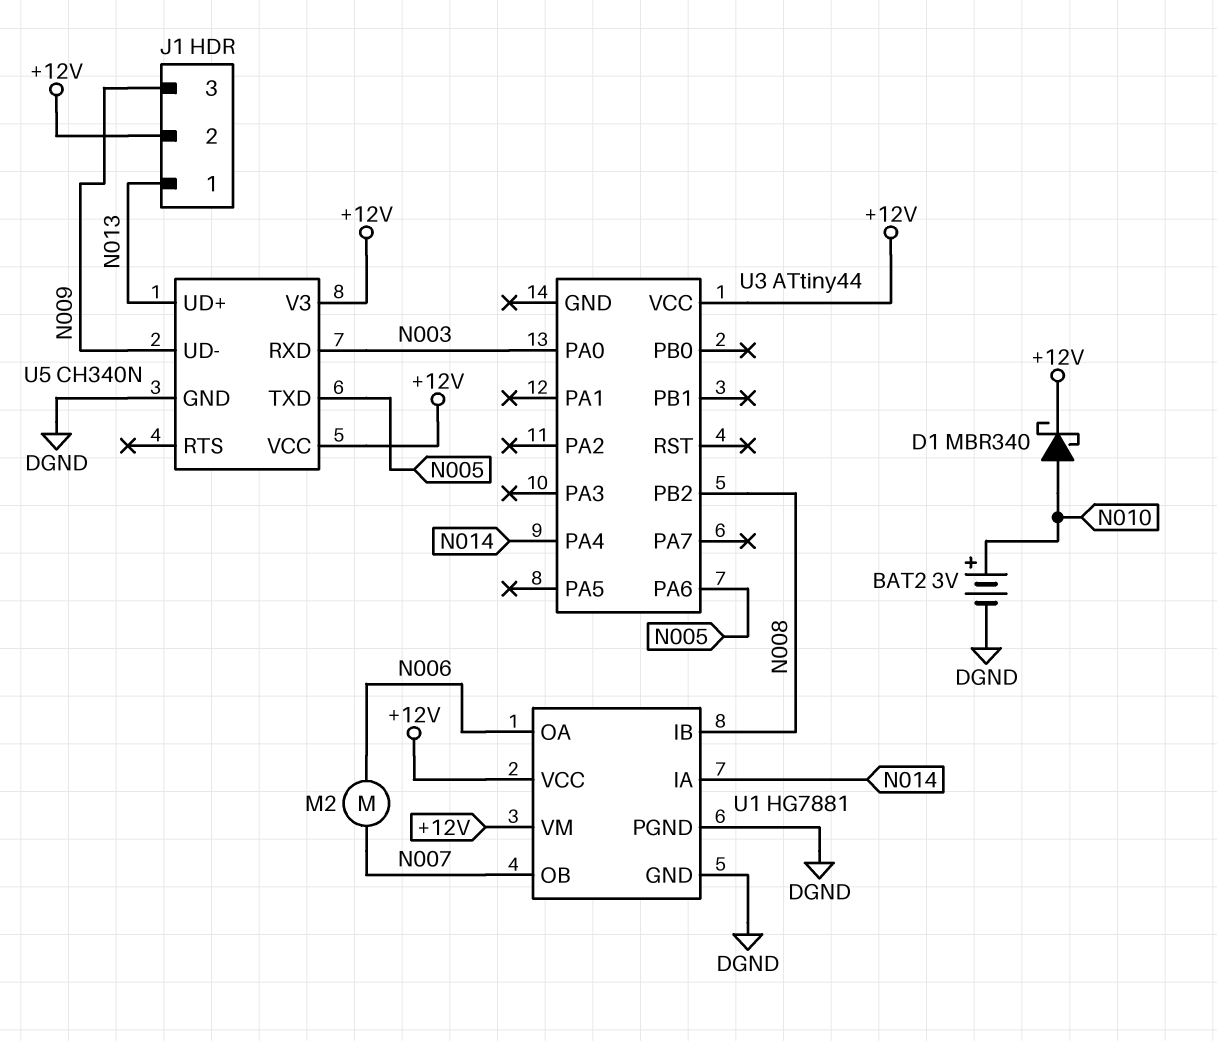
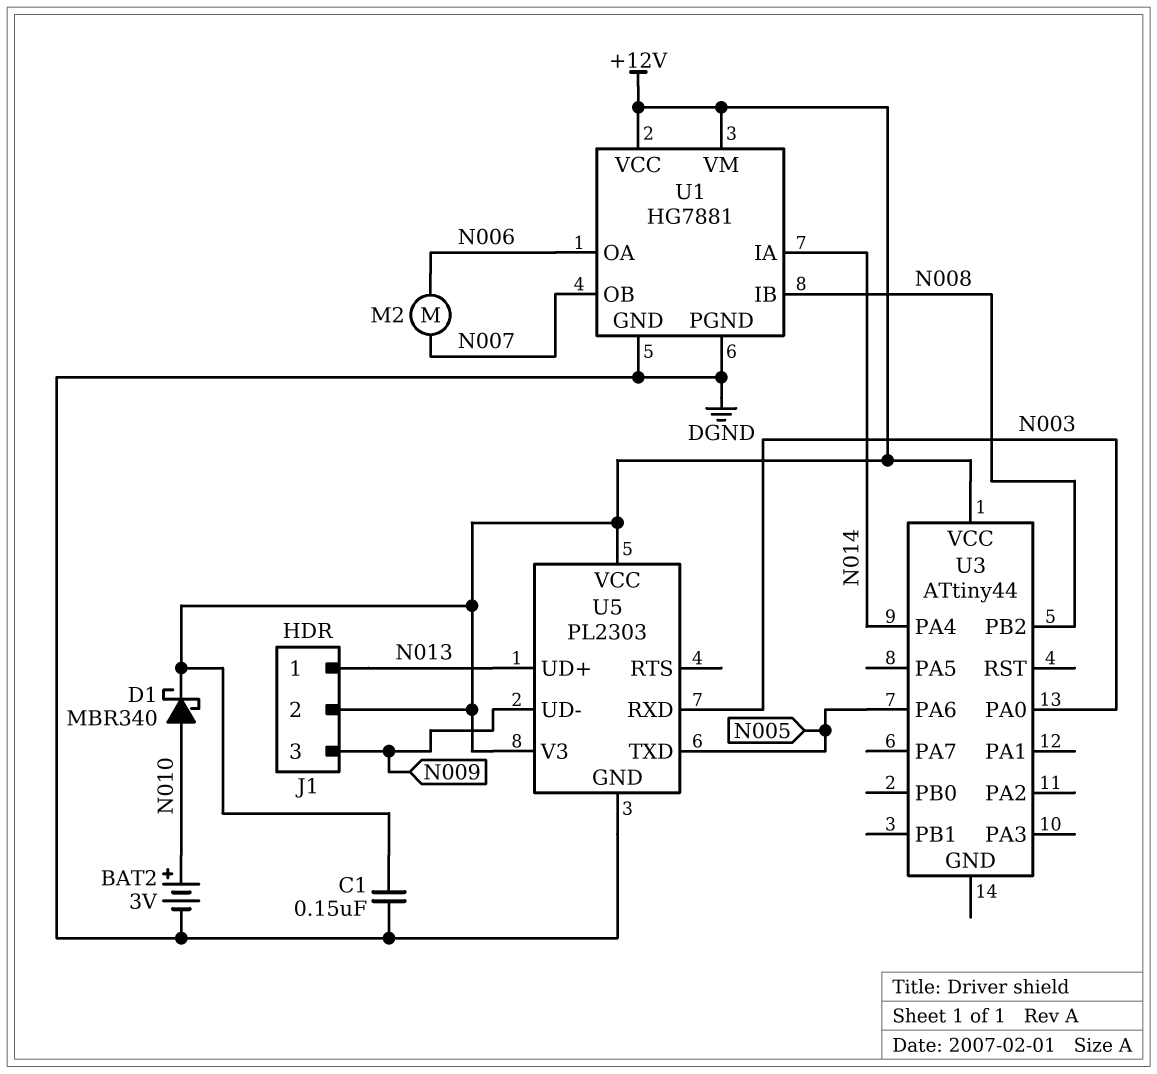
C1: none -> 150nF (+12V, DGND)
U5: CH340N -> PL2303

